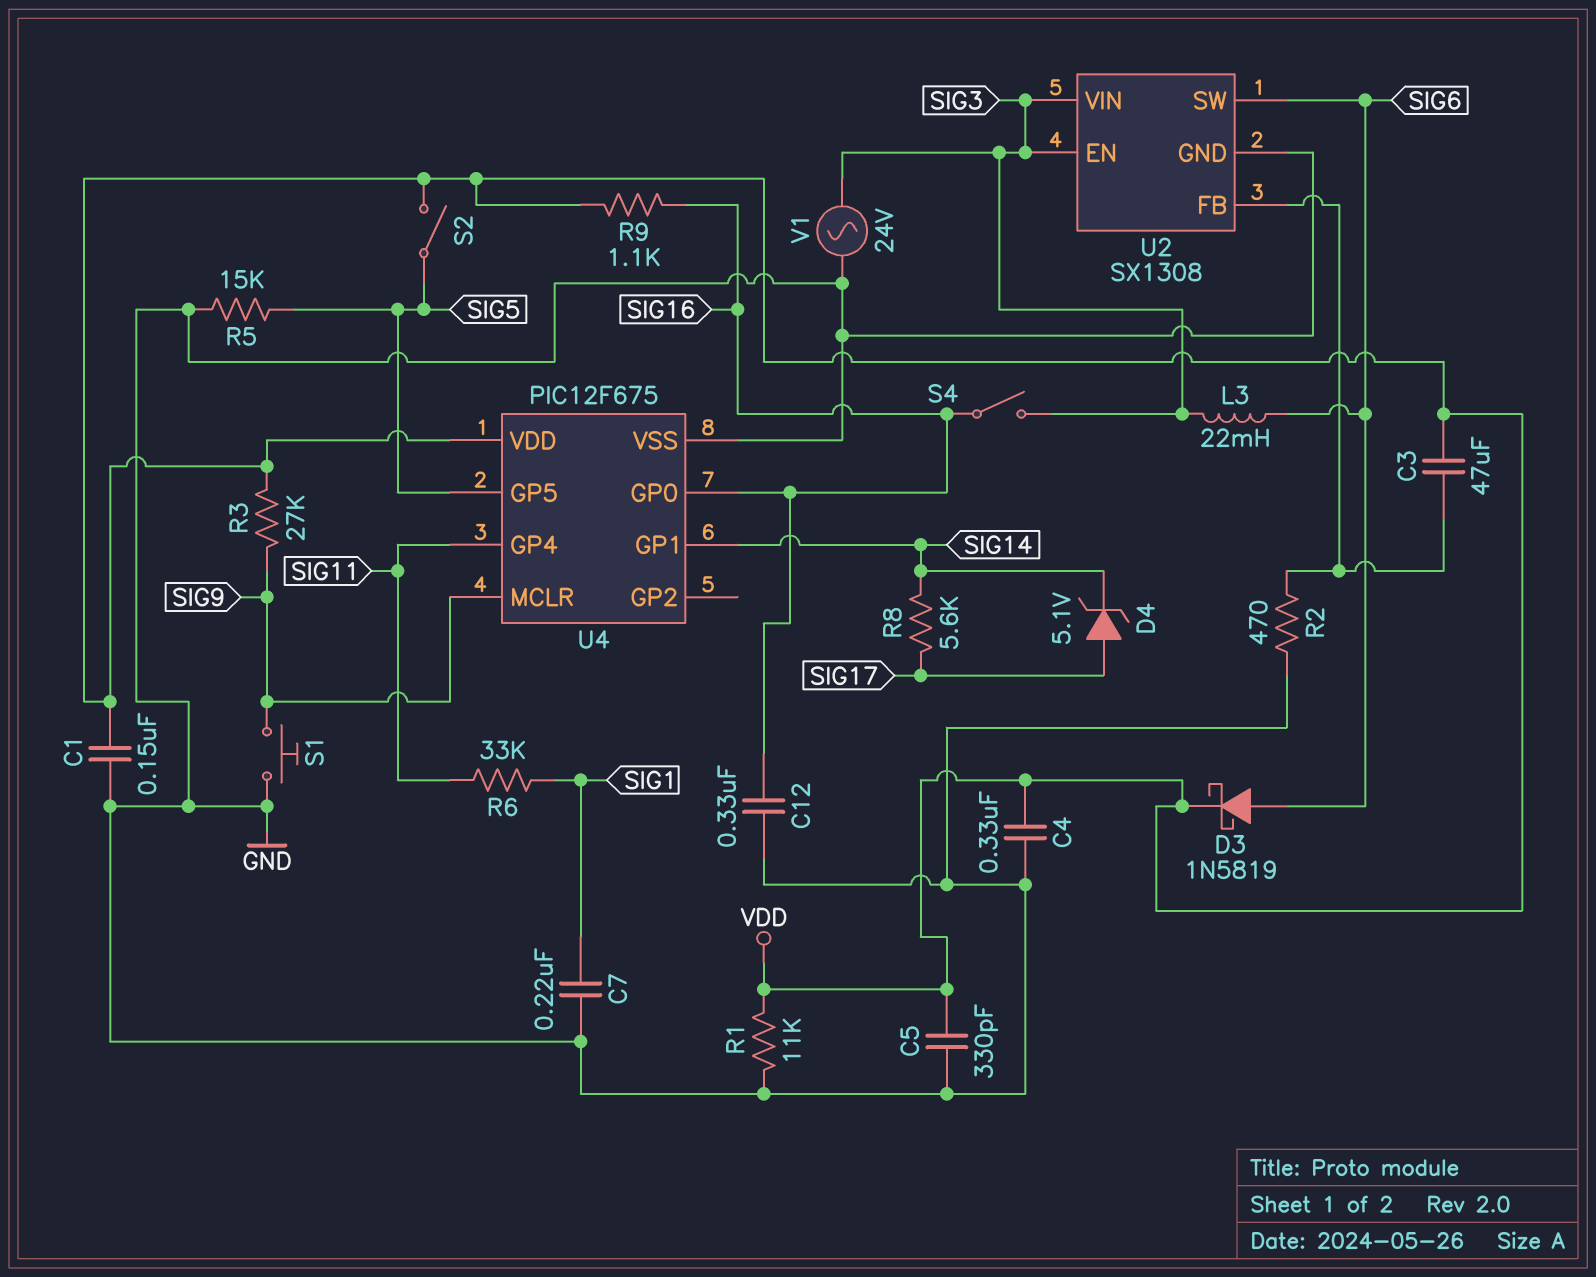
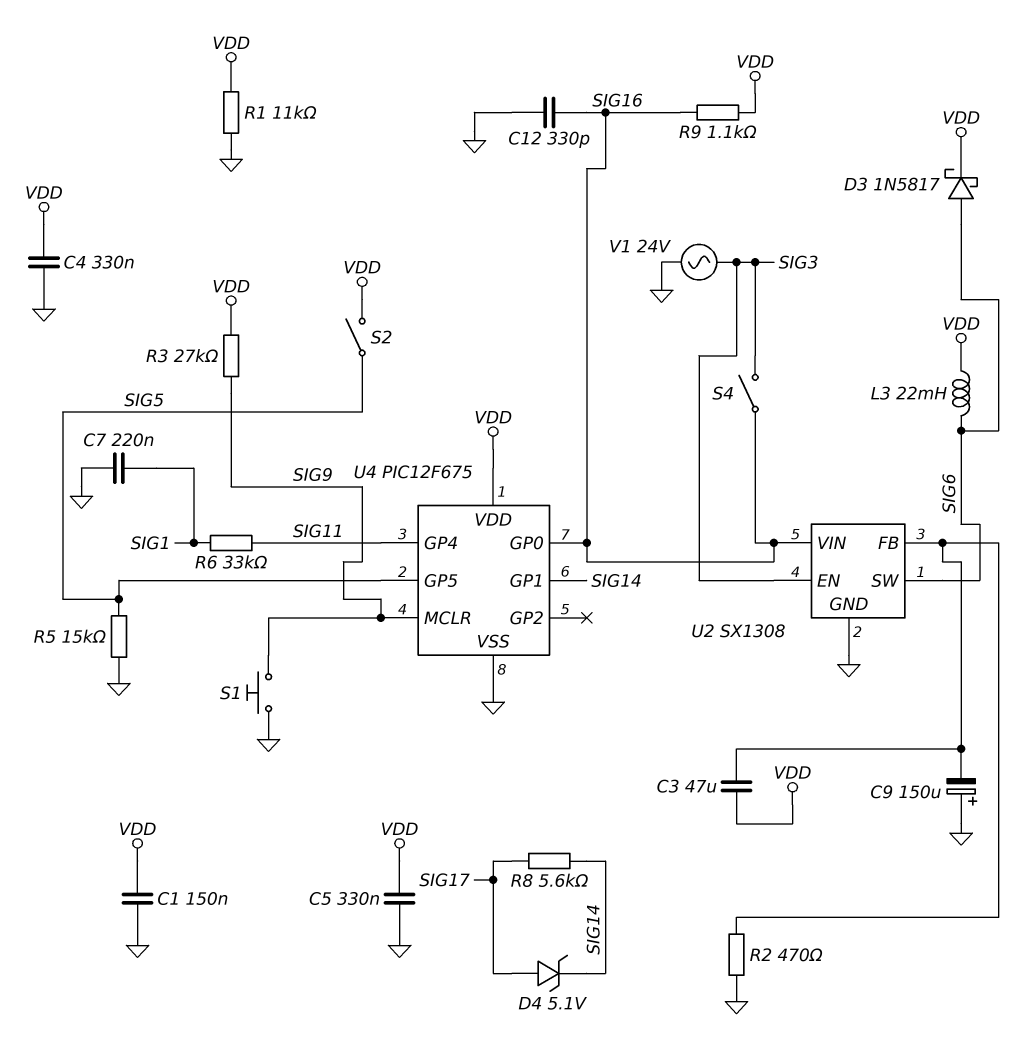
C5: 330pF (GND, VDD) -> 330nF (GND, VDD)
C9: none -> 150uF (plus GND, minus U2/FB)
C12: 330nF (GND, SIG16) -> 330pF (GND, SIG16)
D3: schottky 1N5819 (A SIG6, K VDD) -> schottky 1N5817 (A SIG6, K VDD)
L3: 22mH (SIG3, SIG6) -> 22mH (SIG6, VDD)
U2 pin VIN: SIG3 -> SIG16

